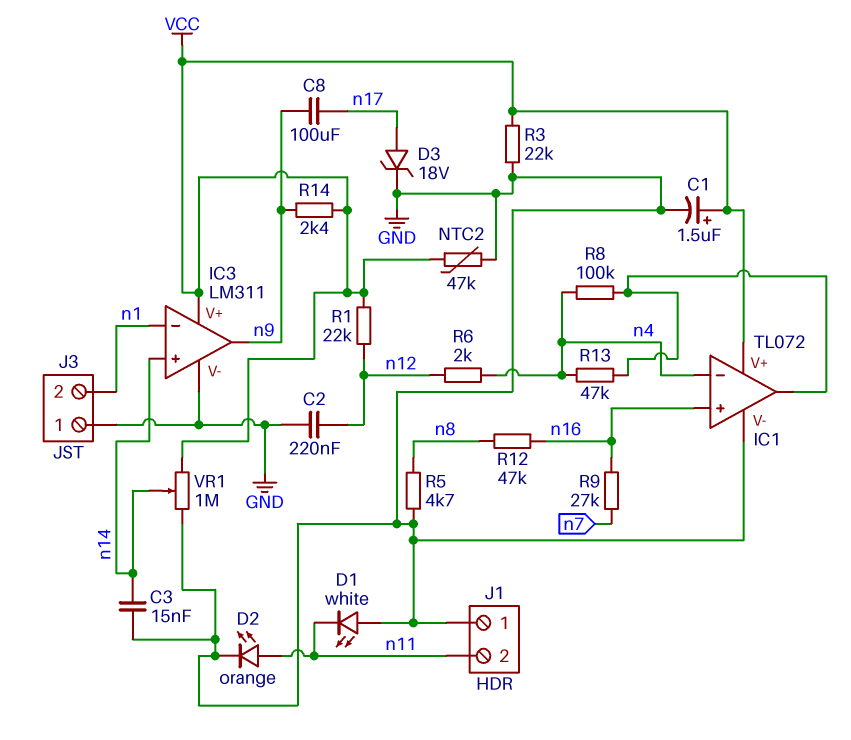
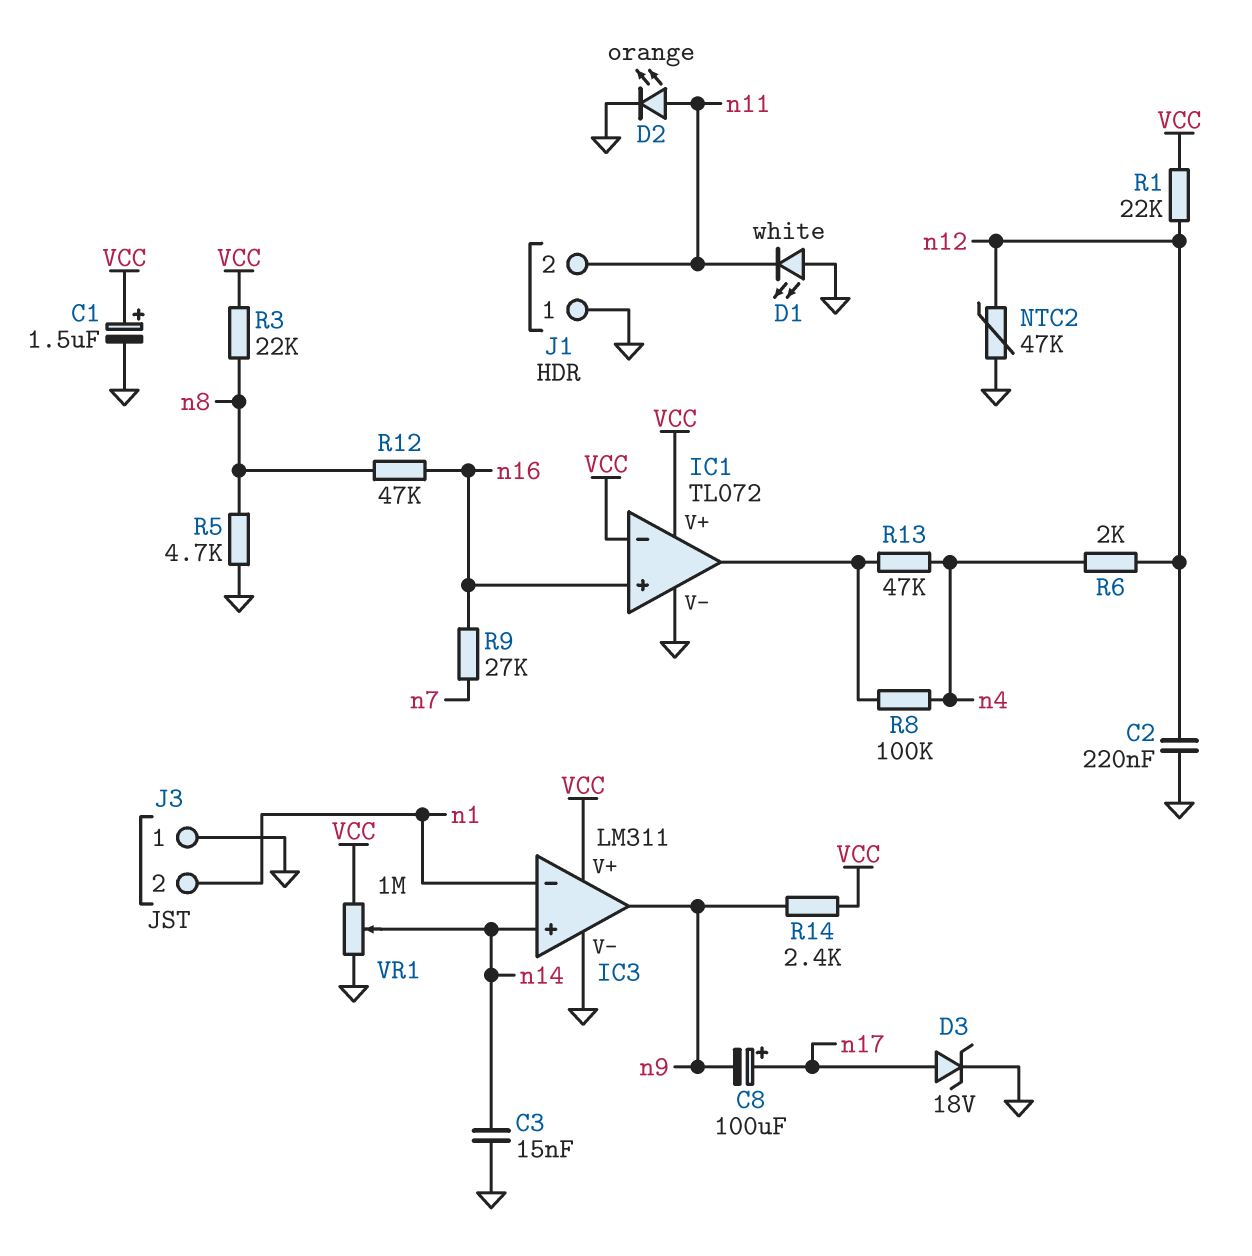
C8: 100uF (n9, n17) -> 100uF (plus n17, minus n9)
IC1 pin in-: n4 -> VCC
NTC2: 47k (GND, VCC) -> 47k (GND, n12)
R3: 22k (GND, VCC) -> 22k (VCC, n8)

